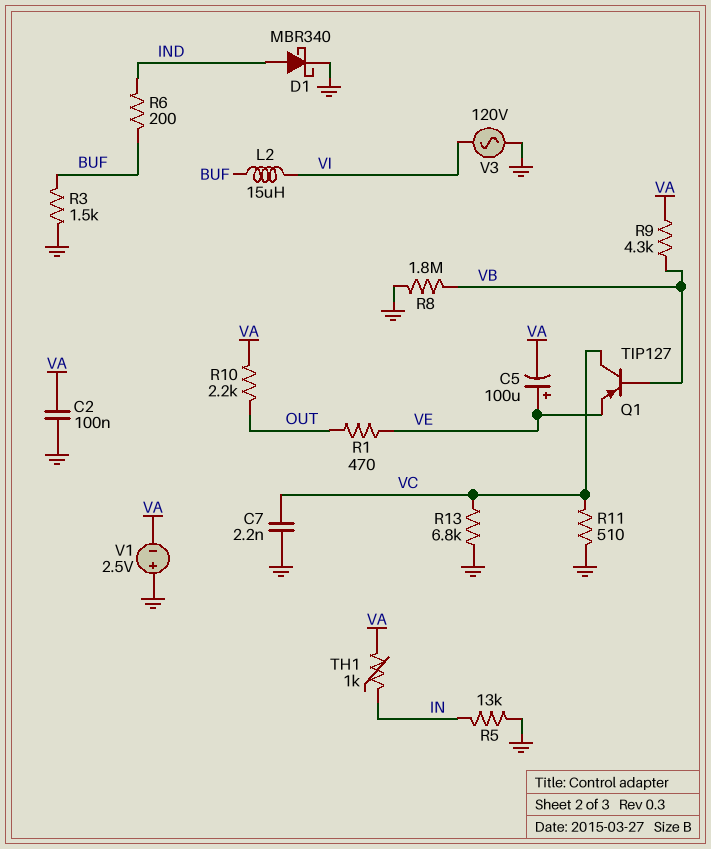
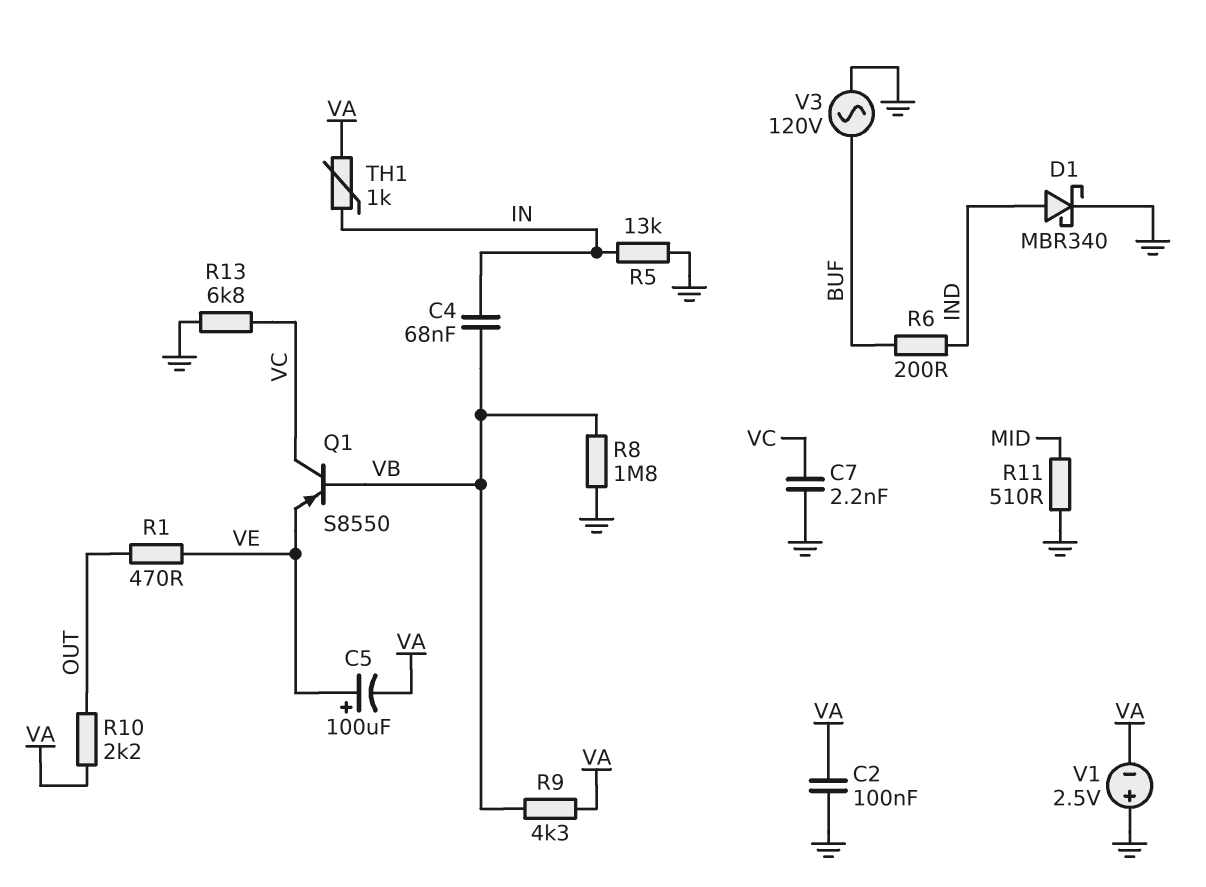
C4: none -> 68nF (IN, VB)
L2: 15uH (BUF, VI) -> none
Q1: PNP TIP127 (B VB, C VC, E VE) -> PNP S8550 (B VB, C VC, E VE)
R3: 1.5k (BUF, GND) -> none
R11: 510 (GND, VC) -> 510 (GND, MID)
V3: AC 120V (GND, VI) -> AC 120V (BUF, GND)

